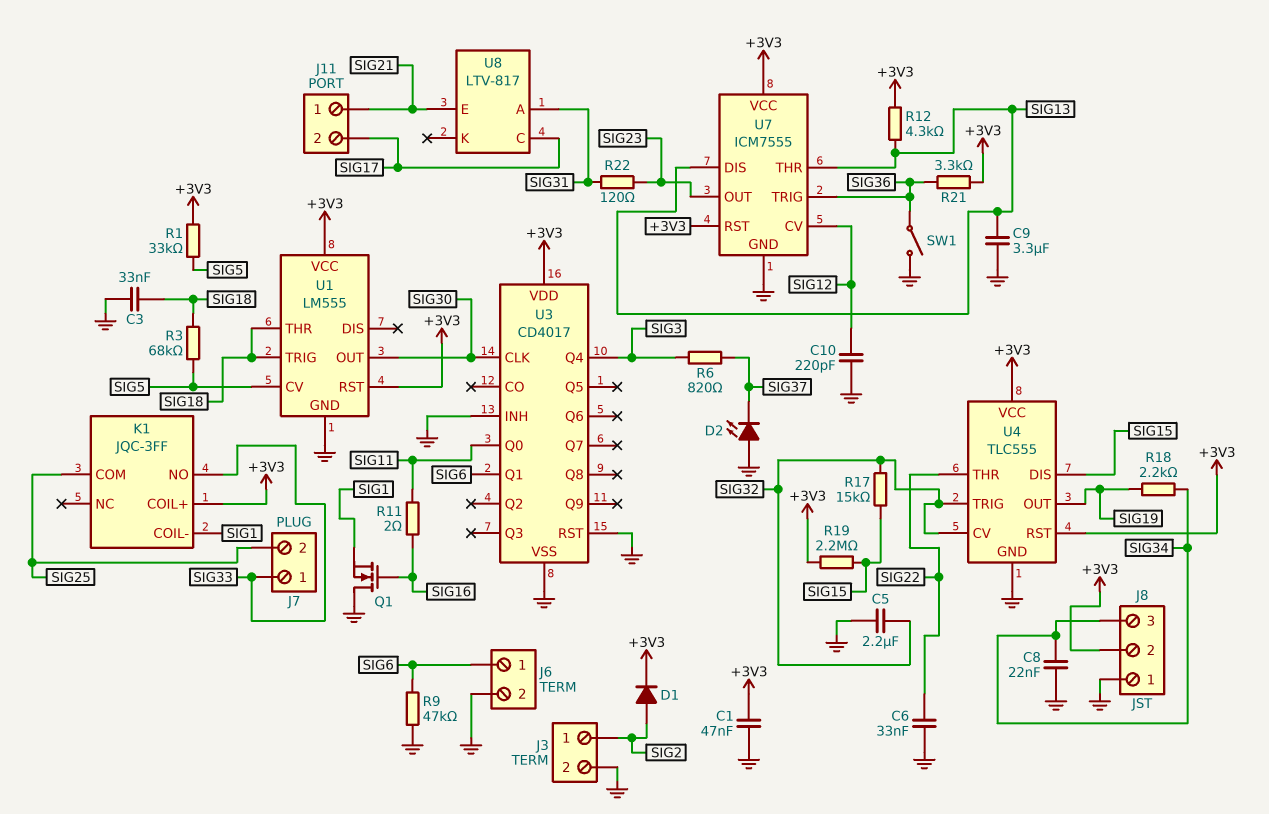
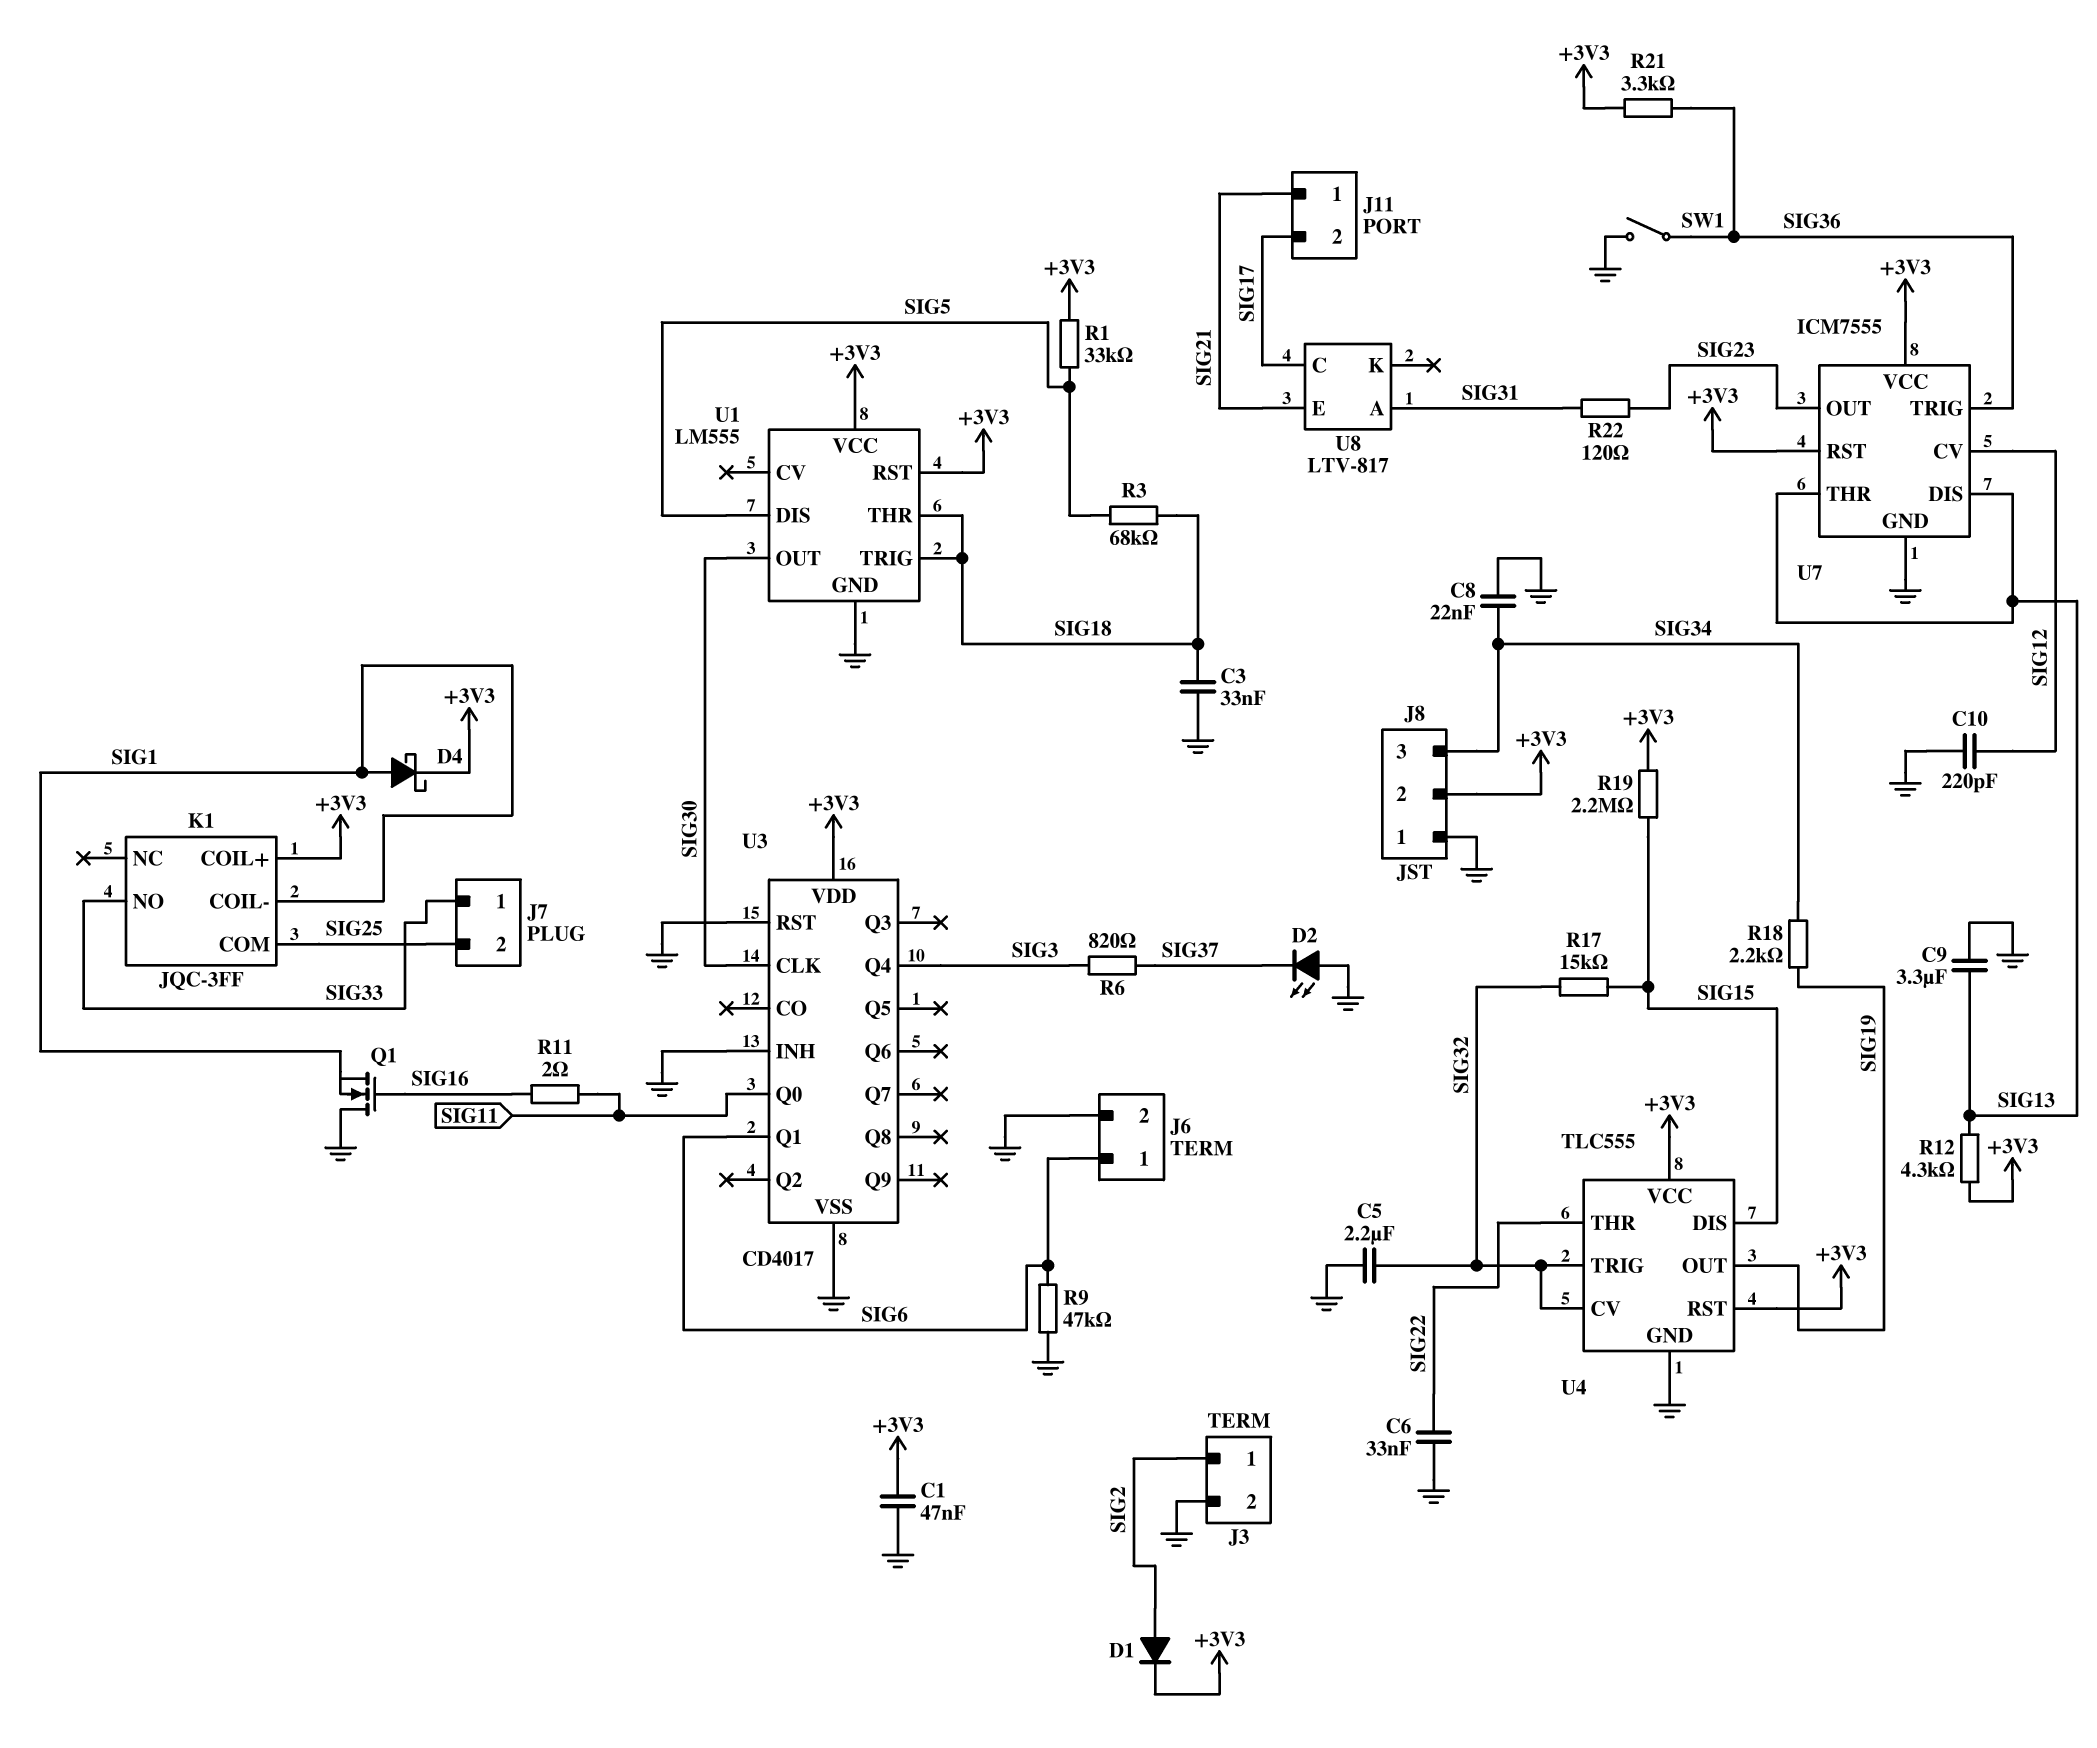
D4: none -> schottky (A SIG1, K +3V3)
U1 pin CV: SIG5 -> none
U1 pin DIS: none -> SIG5

